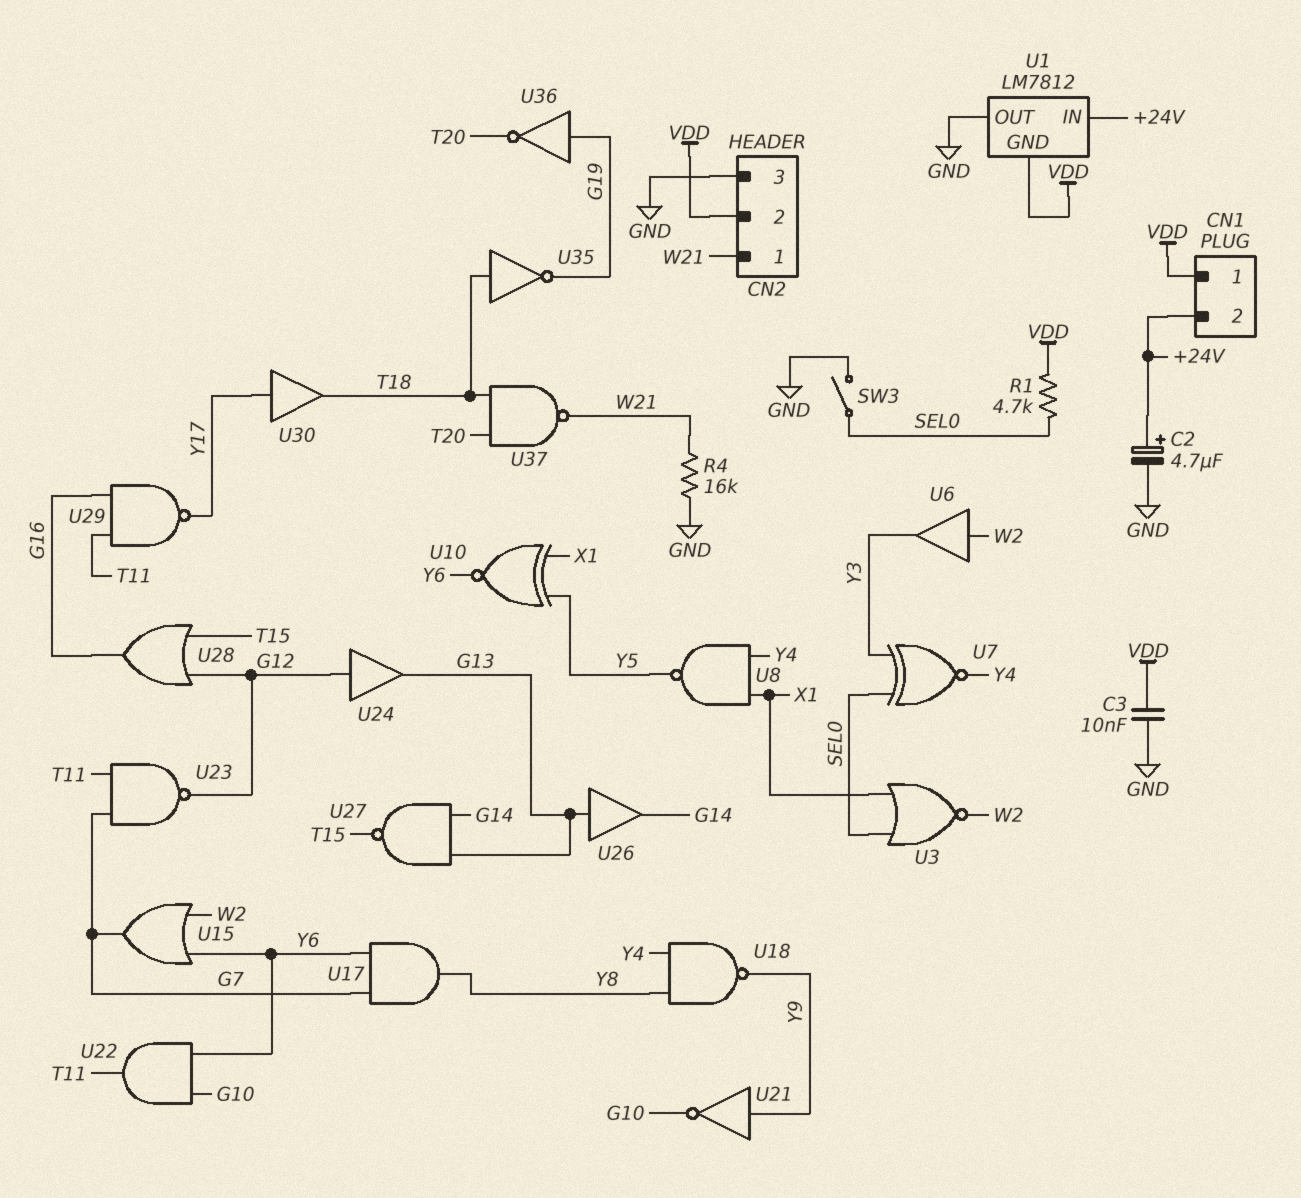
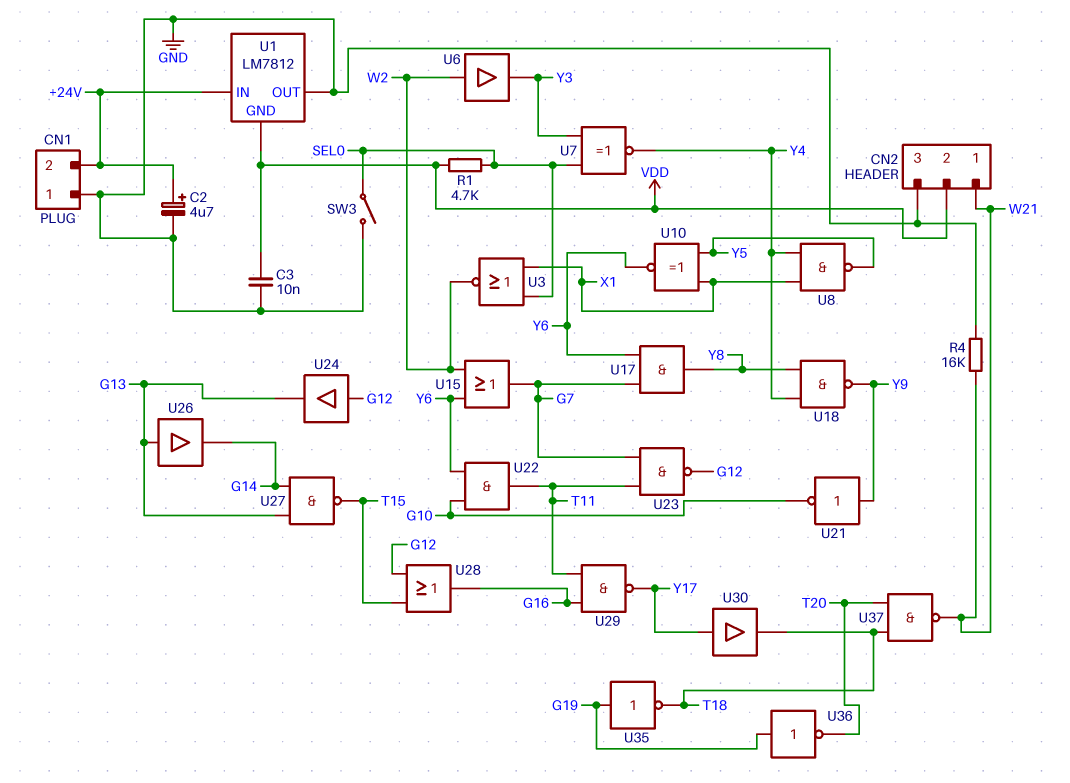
CN1 pin 1: VDD -> GND
U35: NOT (in T18, out G19) -> NOT (in G19, out T18)

